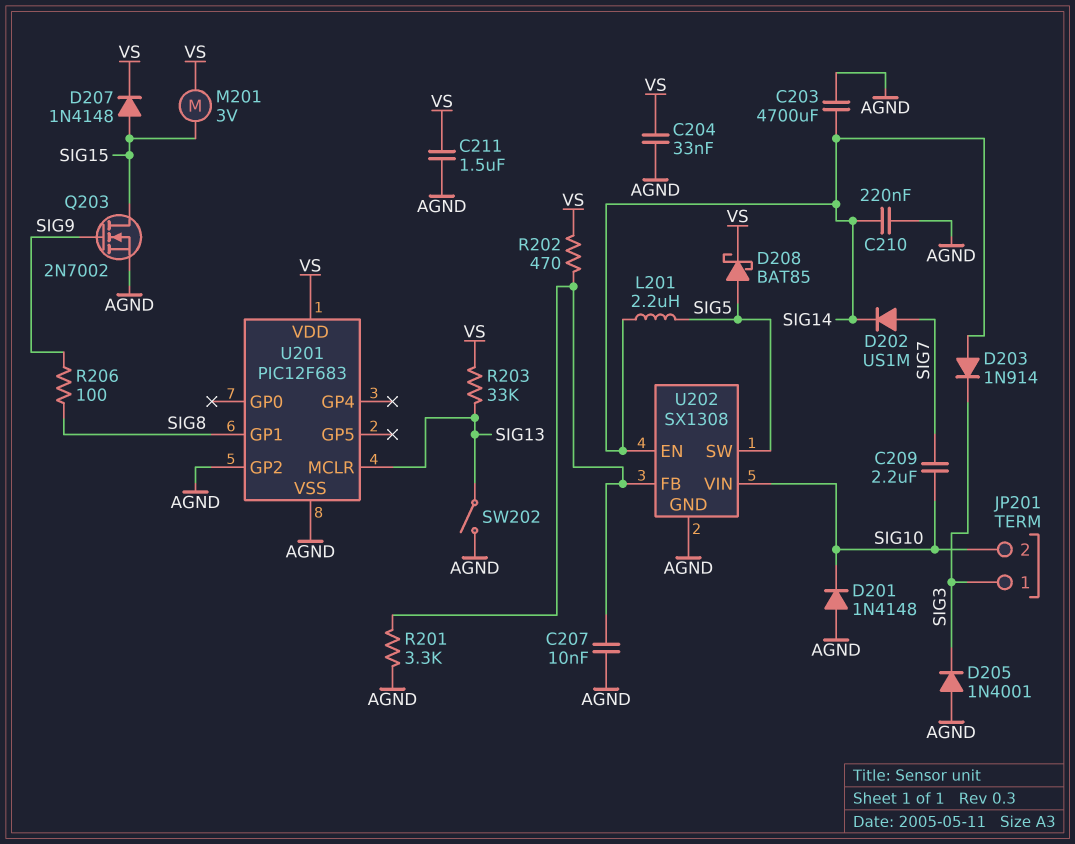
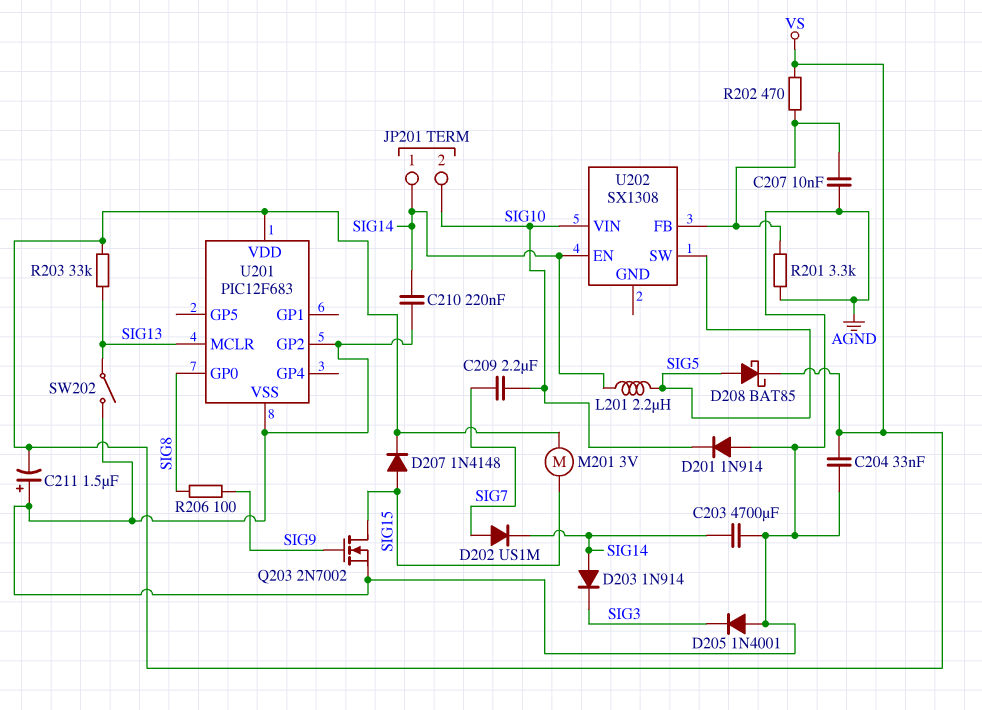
C211: 1.5uF (AGND, VS) -> 1.5uF (plus AGND, minus VS)
D201: diode 1N4148 (A AGND, K SIG10) -> diode 1N914 (A AGND, K SIG10)
JP201 pin 1: SIG3 -> SIG14
U201 pin GP0: none -> SIG8
U201 pin GP1: SIG8 -> none
U202 pin GND: AGND -> none

